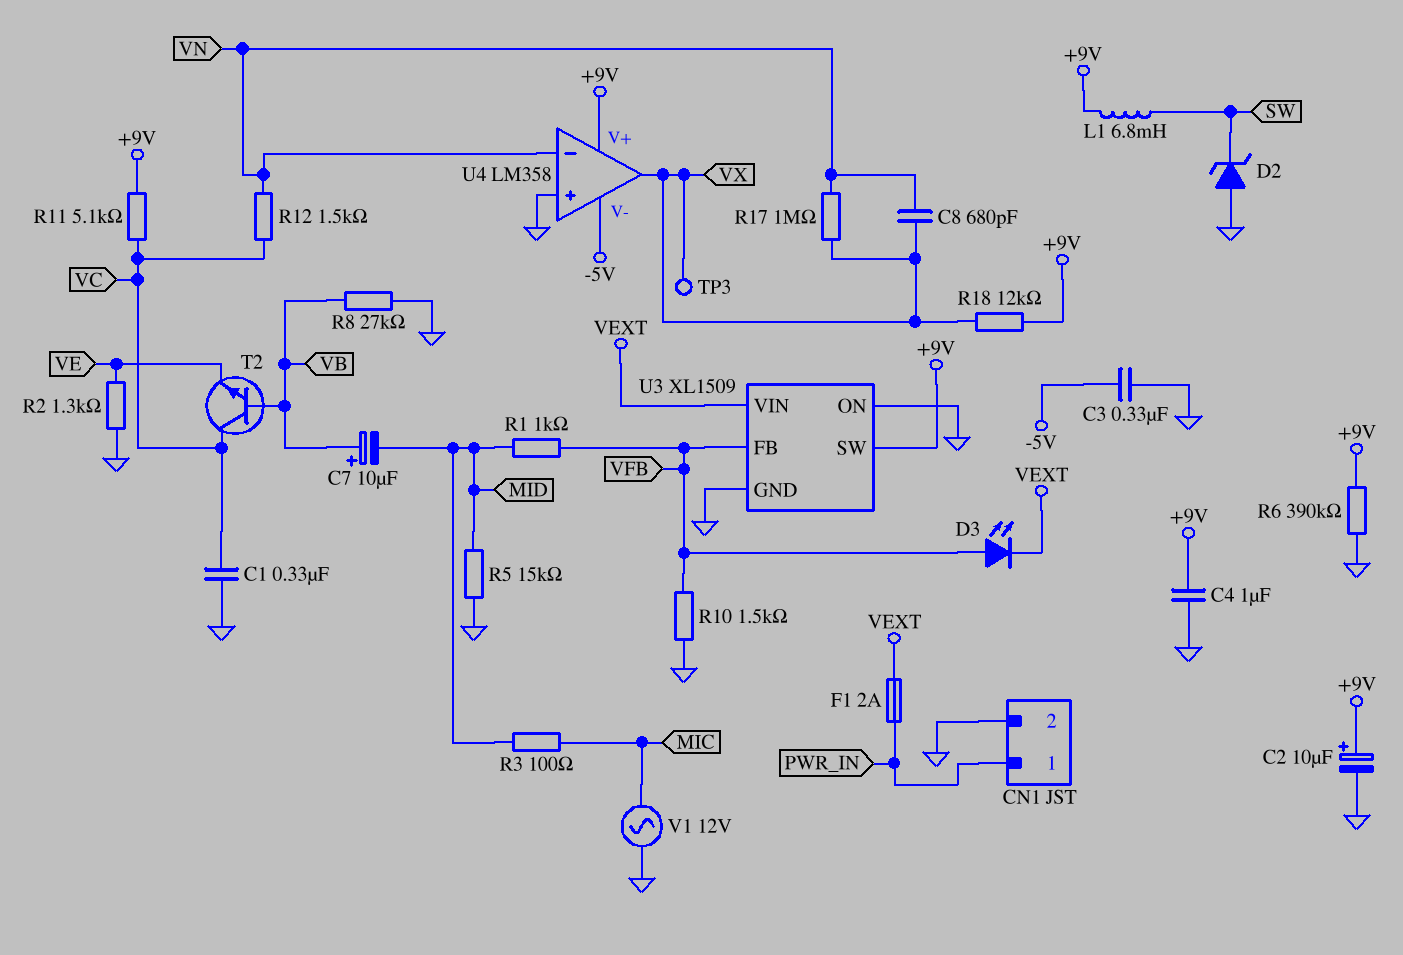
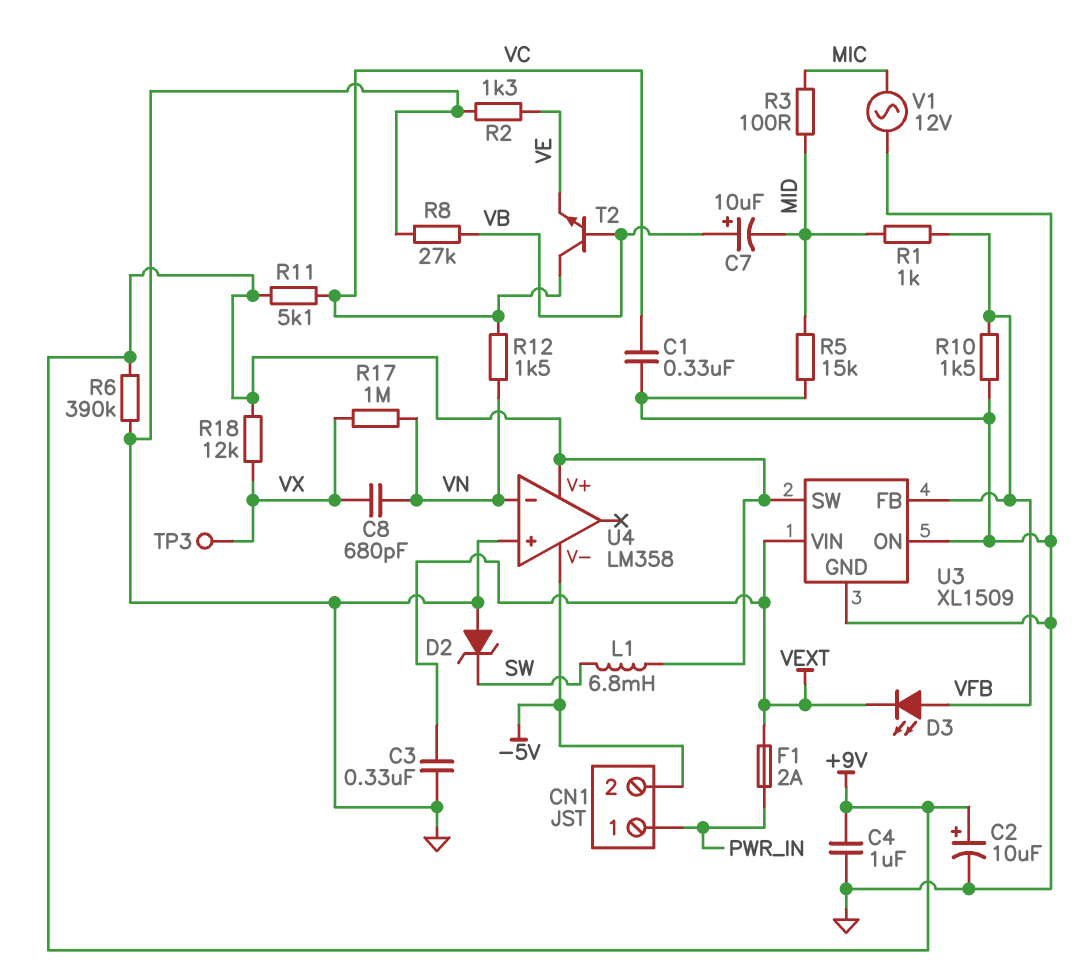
C3: 330nF (-5V, GND) -> 330nF (GND, VEXT)
CN1 pin 2: GND -> -5V
U4 pin out: VX -> none

